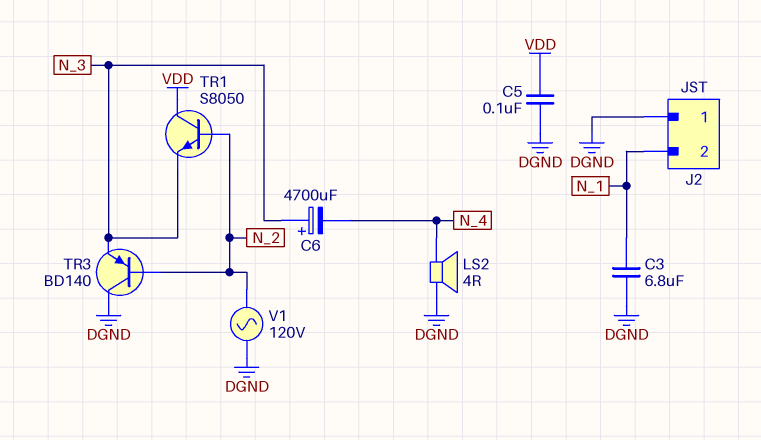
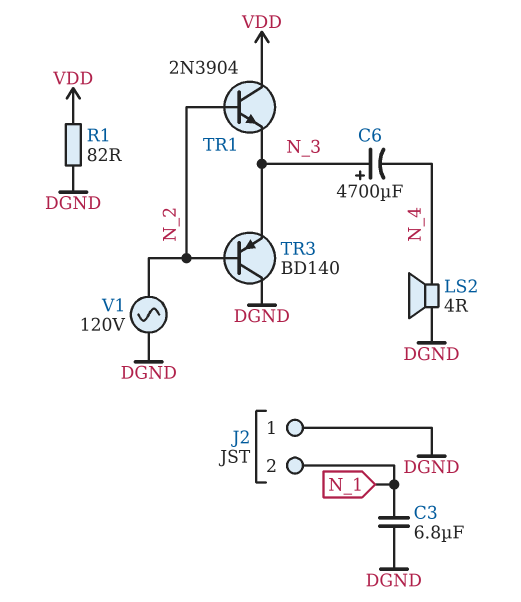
C5: 100nF (DGND, VDD) -> none
R1: none -> 82 (DGND, VDD)
TR1: NPN S8050 (B N_2, C VDD, E N_3) -> NPN 2N3904 (B N_2, C VDD, E N_3)

